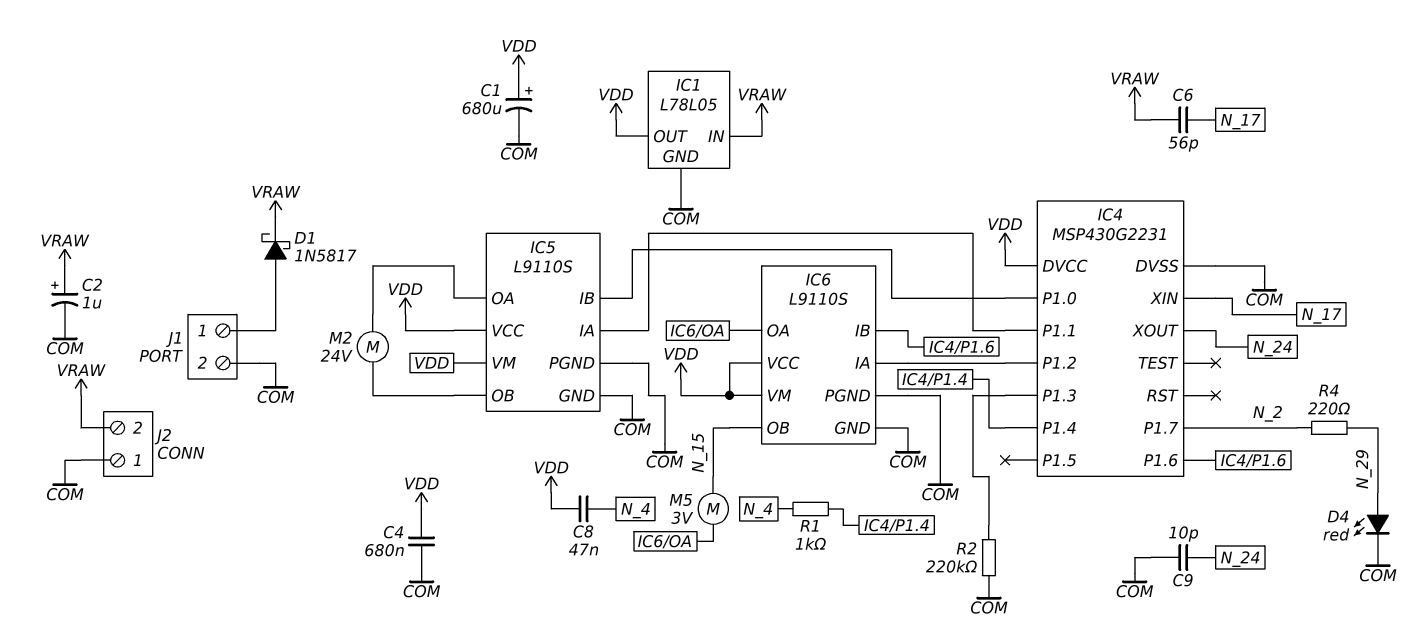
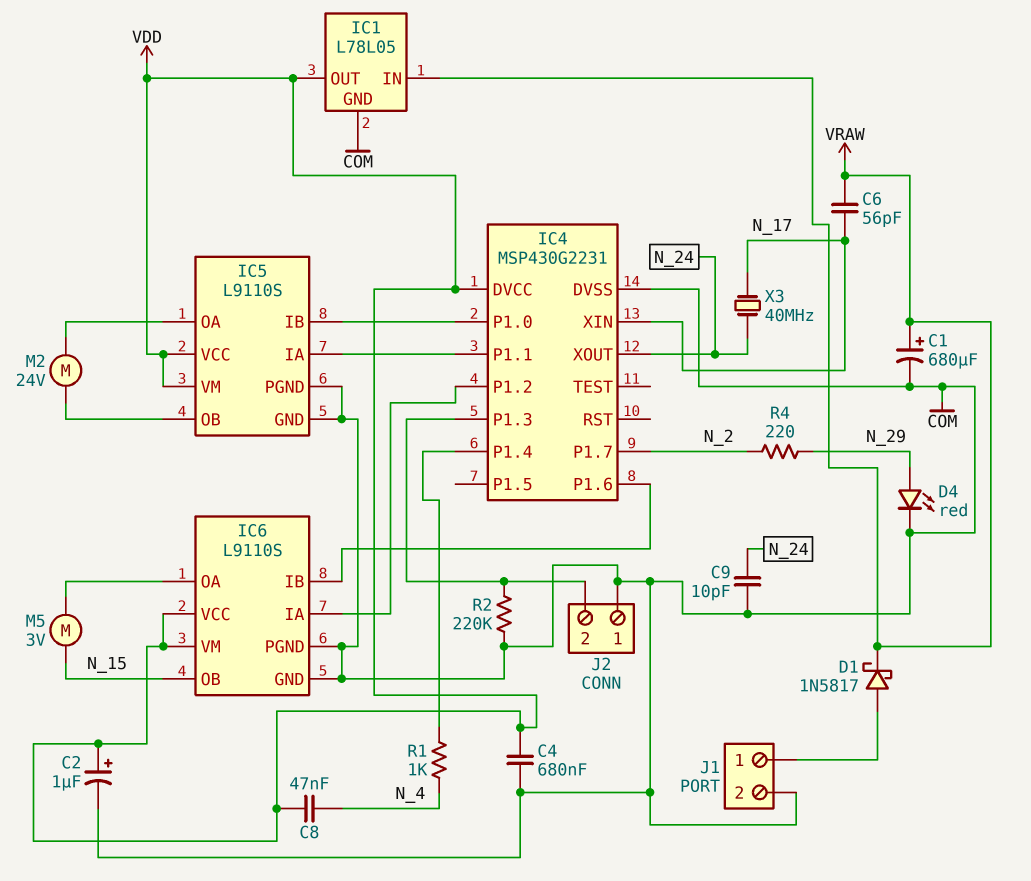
C1: 680uF (plus VDD, minus COM) -> 680uF (plus VRAW, minus COM)
C2: 1uF (plus VRAW, minus COM) -> 1uF (plus VDD, minus COM)
J2 pin 2: VRAW -> IC4/P1.3
X3: none -> 40MHz (N_17, N_24)

